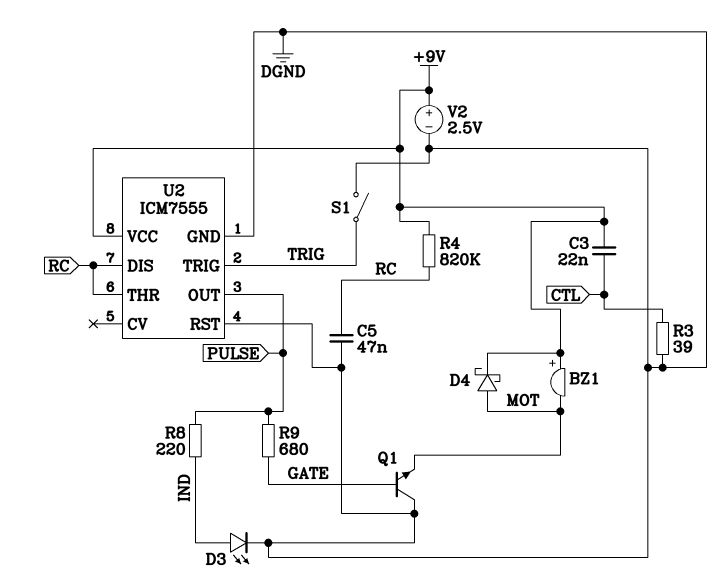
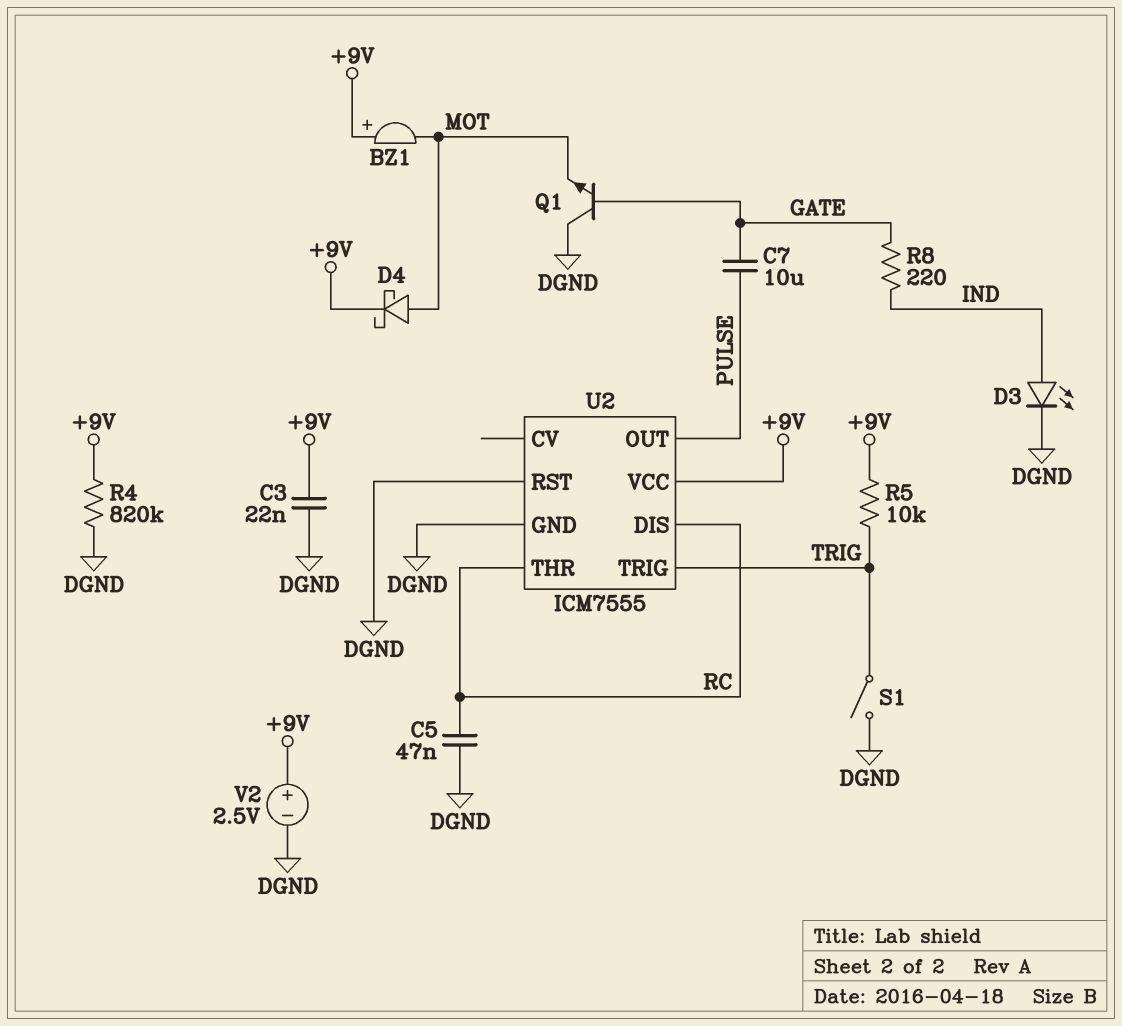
C3: 22nF (+9V, CTL) -> 22nF (+9V, DGND)
C7: none -> 10uF (GATE, PULSE)
R3: 39 (CTL, DGND) -> none
R4: 820k (+9V, RC) -> 820k (+9V, DGND)
R5: none -> 10k (+9V, TRIG)
R8: 220 (IND, PULSE) -> 220 (GATE, IND)
R9: 680 (GATE, PULSE) -> none

